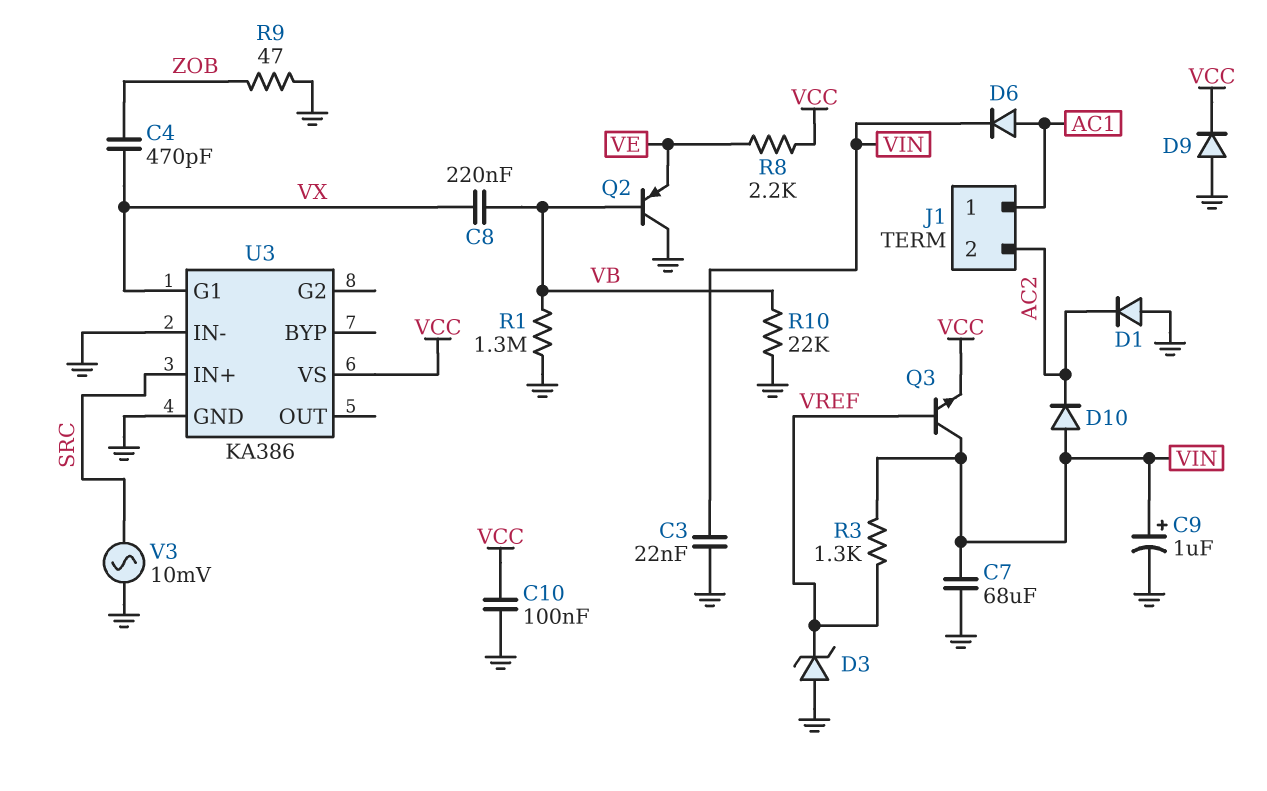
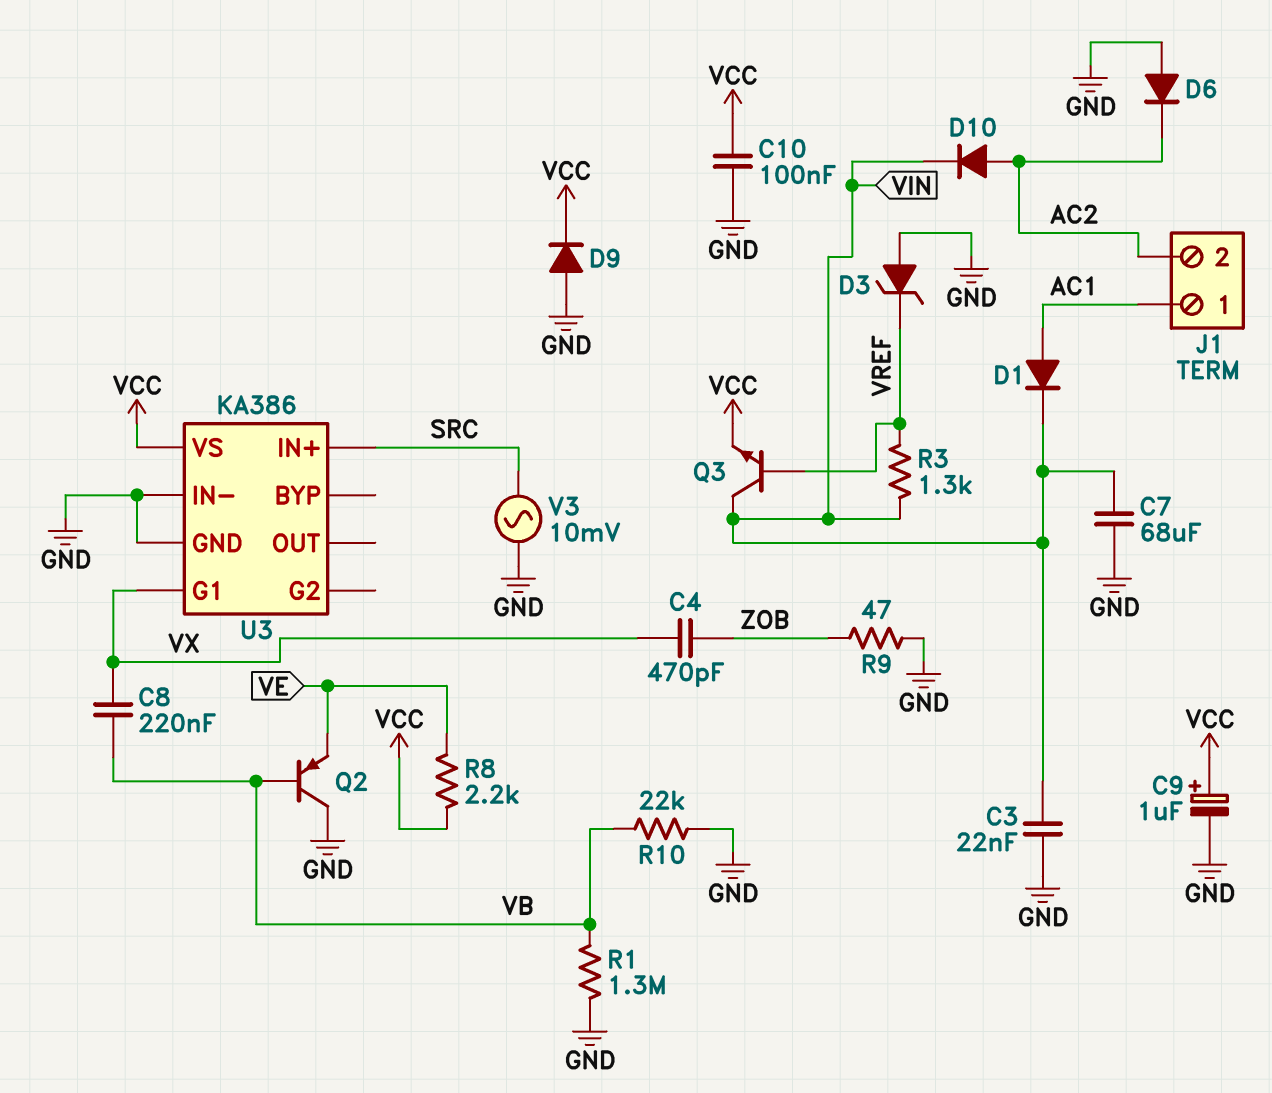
C9: 1uF (plus VIN, minus GND) -> 1uF (plus VCC, minus GND)
D1: diode (A GND, K AC2) -> diode (A AC1, K VIN)
D6: diode (A AC1, K VIN) -> diode (A GND, K AC2)
D10: diode (A VIN, K AC2) -> diode (A AC2, K VIN)

